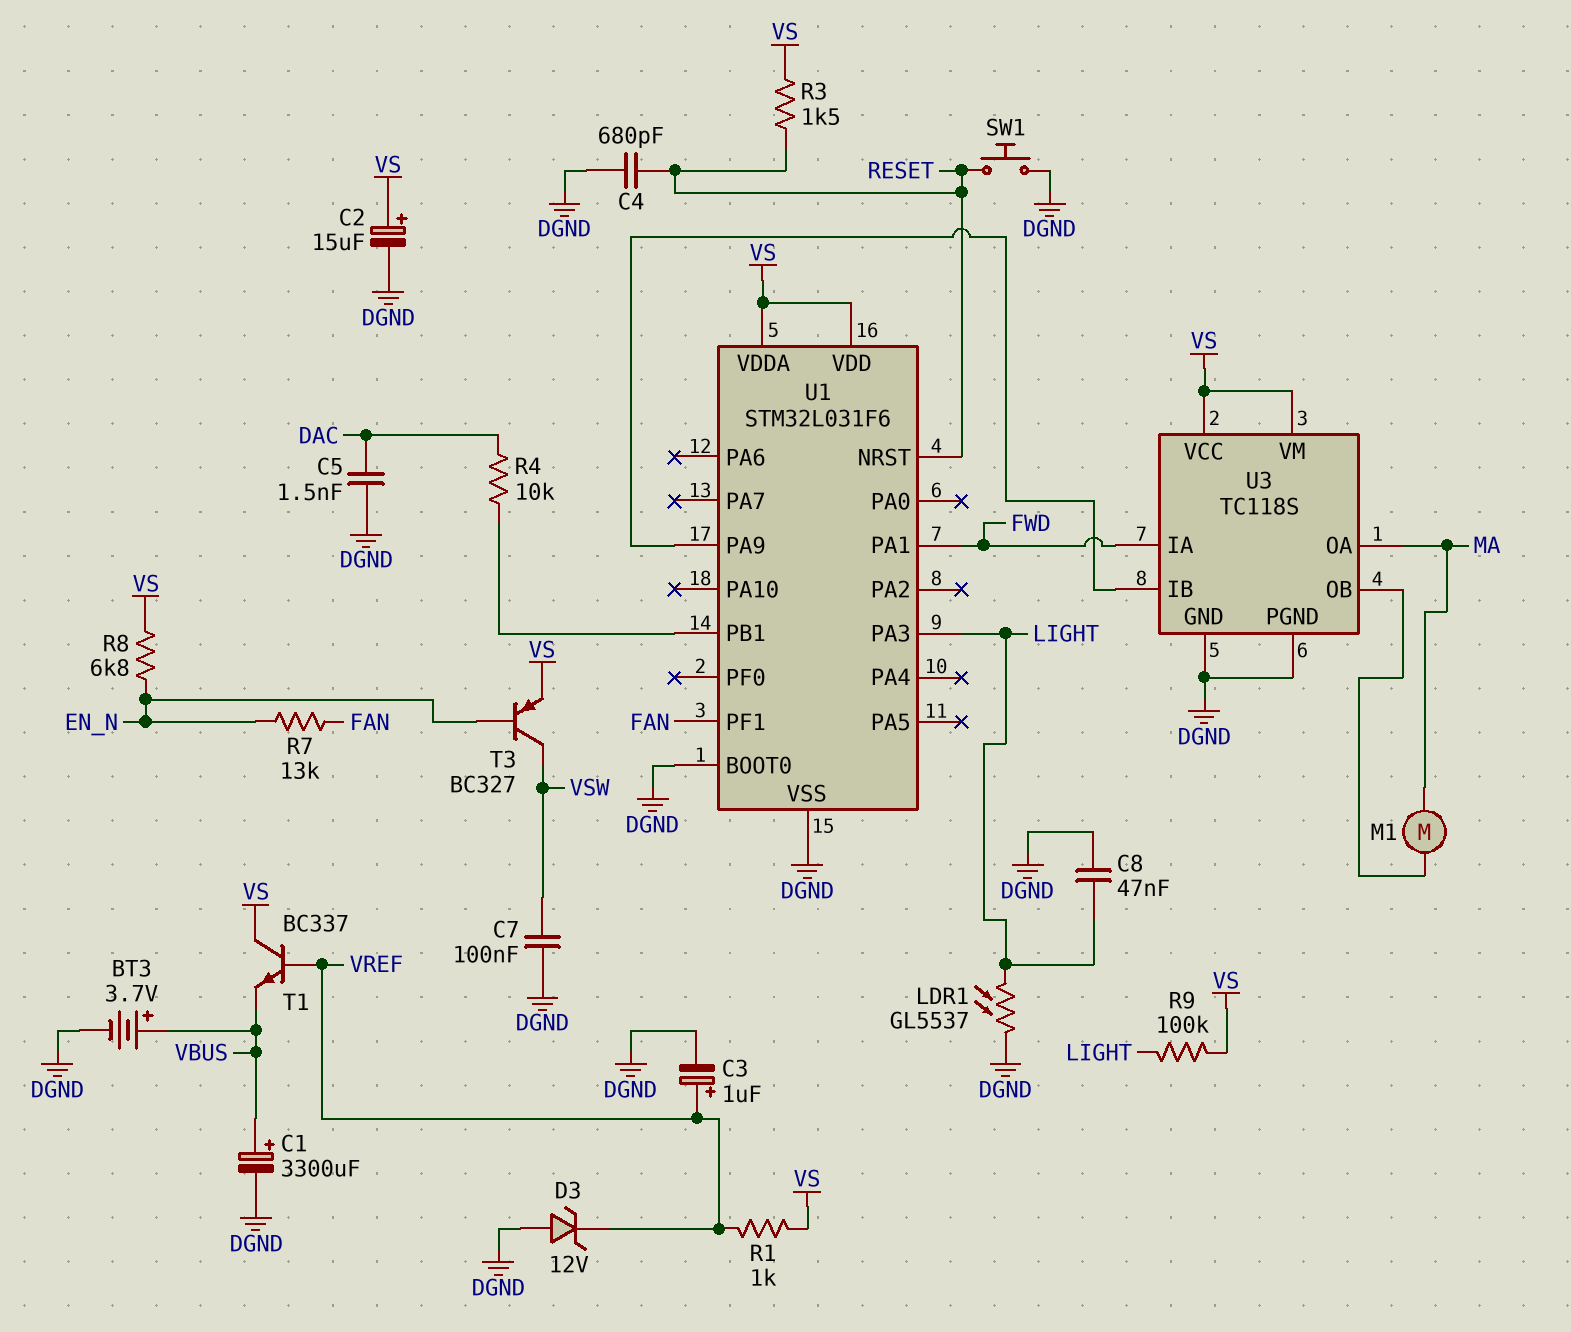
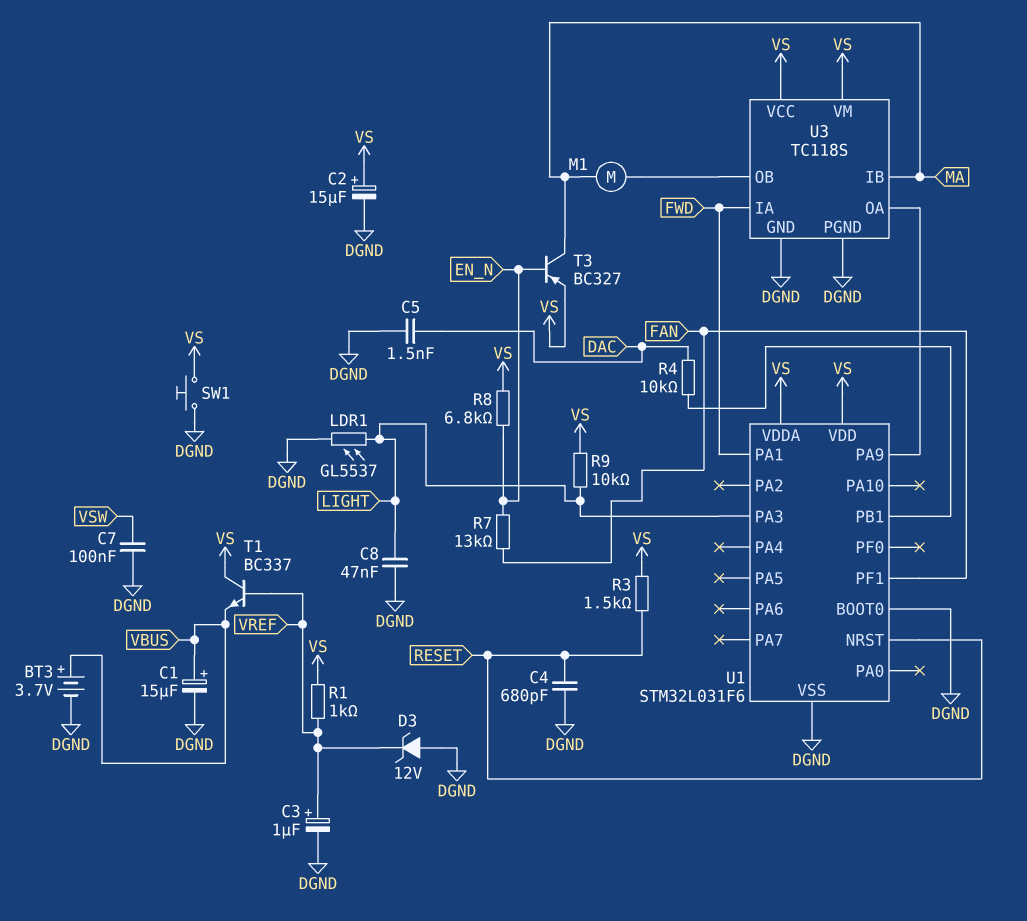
C1: 3300uF (plus VBUS, minus DGND) -> 15uF (plus VBUS, minus DGND)
R9: 100k (LIGHT, VS) -> 10k (LIGHT, VS)
SW1: button (DGND, RESET) -> button (DGND, VS)
T3: PNP BC327 (B EN_N, C VSW, E VS) -> PNP BC327 (B EN_N, C MA, E VS)
U3 pin IB: U1/PA9 -> MA
U3 pin OA: MA -> U1/PA9

